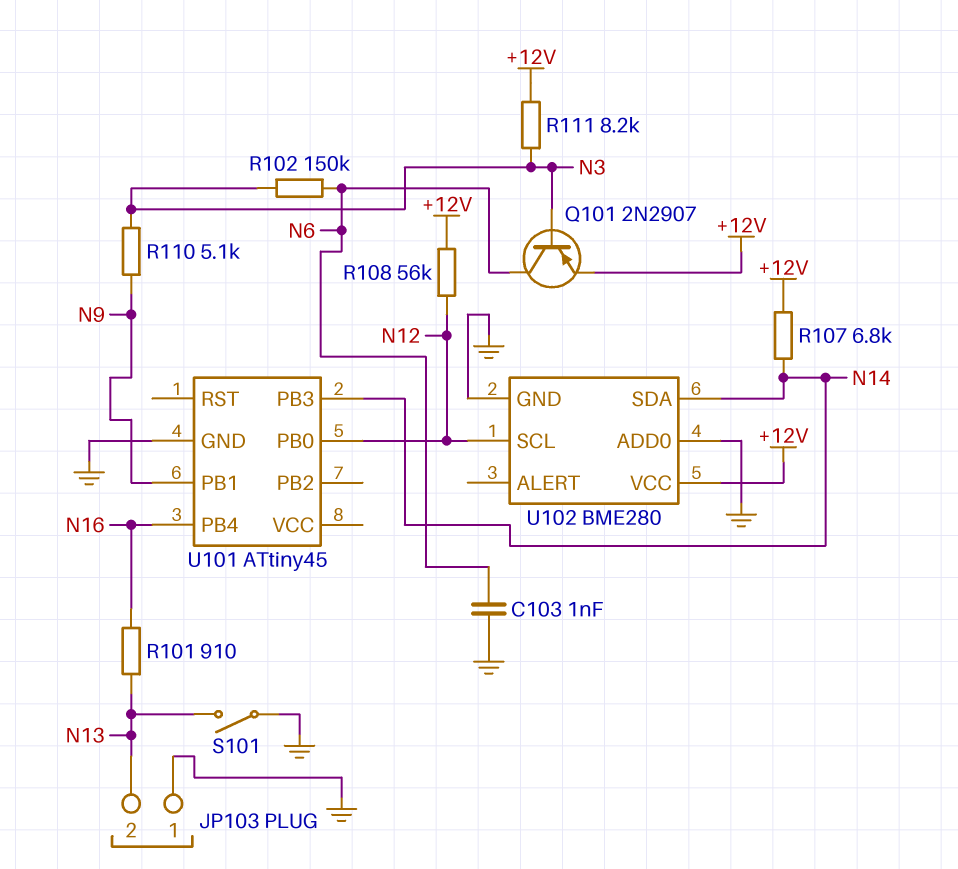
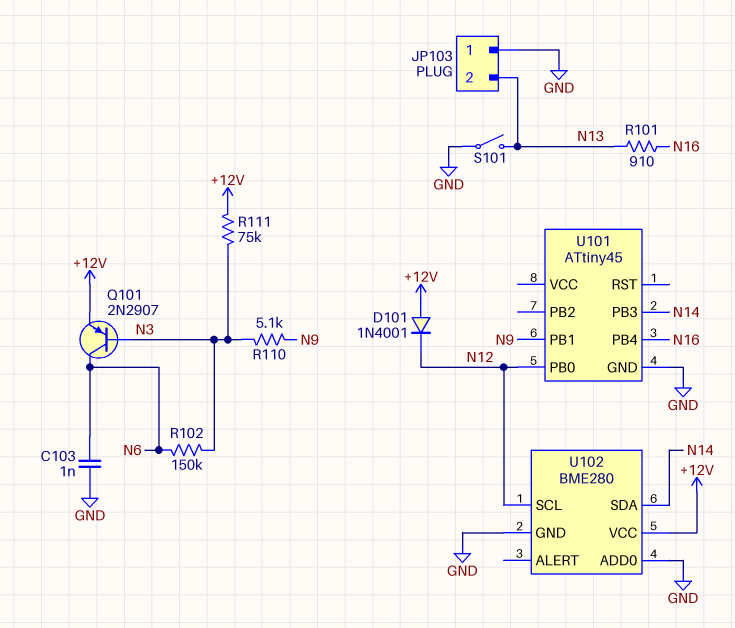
D101: none -> diode 1N4001 (A +12V, K N12)
R107: 6.8k (+12V, N14) -> none
R108: 56k (+12V, N12) -> none
R111: 8.2k (+12V, N3) -> 75k (+12V, N3)

